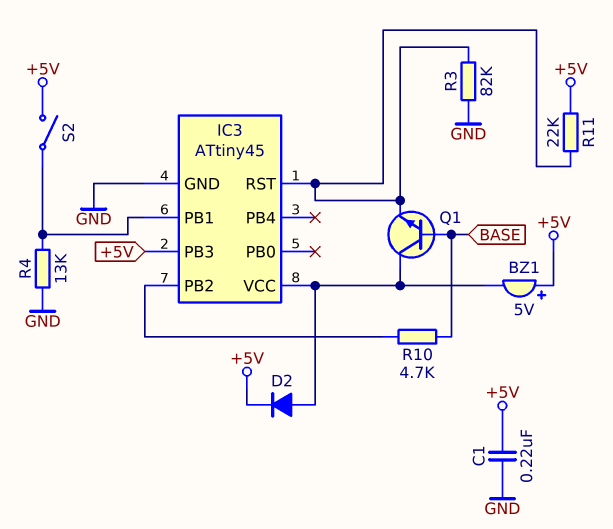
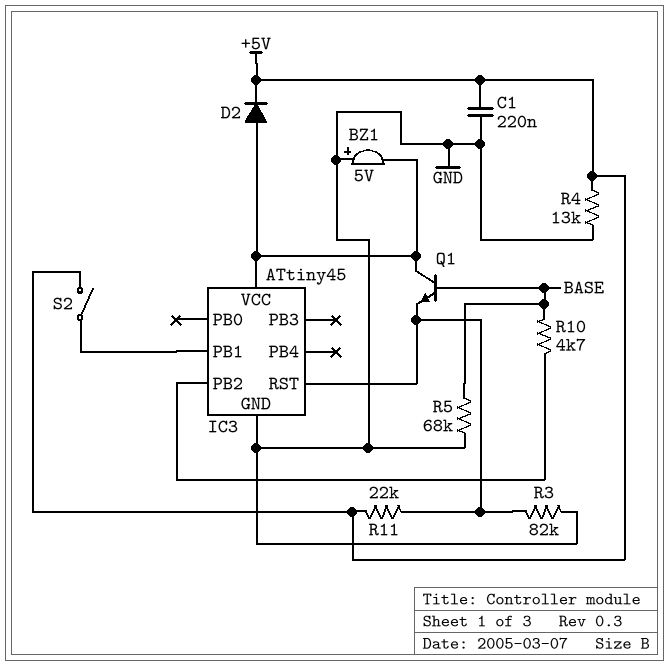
BZ1: buzzer 5V (plus +5V, minus IC3/VCC) -> buzzer 5V (plus GND, minus IC3/VCC)
IC3 pin PB3: +5V -> none
R4: 13k (GND, IC3/PB1) -> 13k (+5V, GND)
R5: none -> 68k (BASE, GND)

